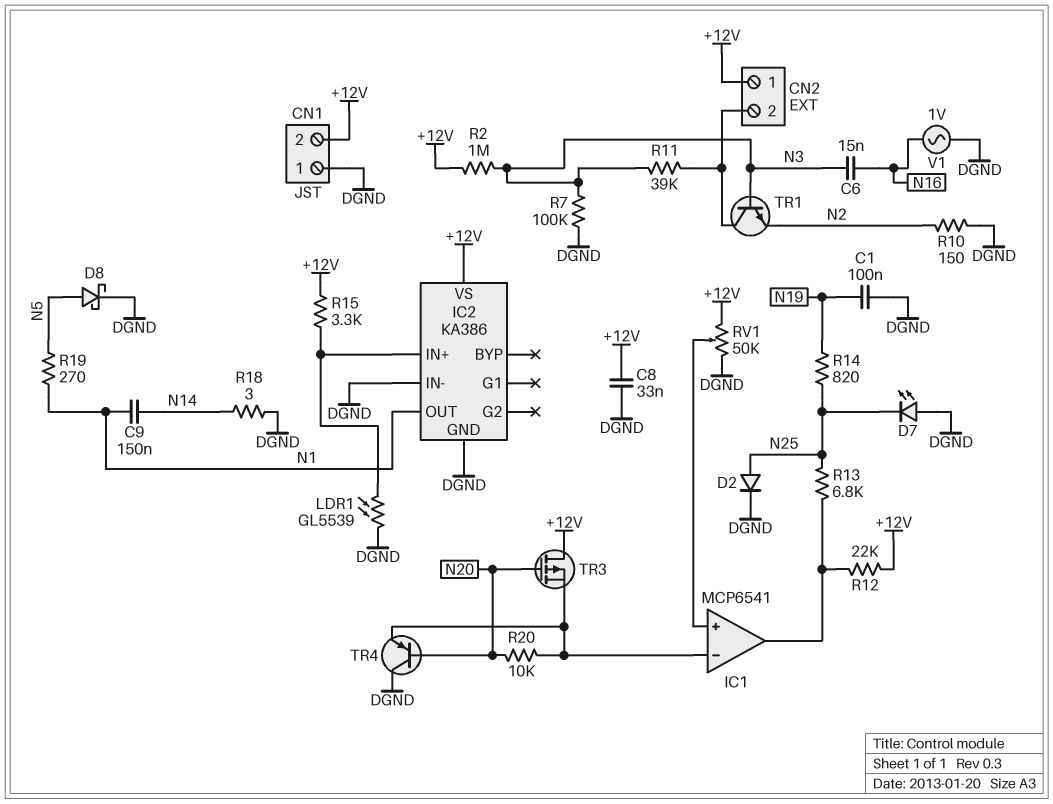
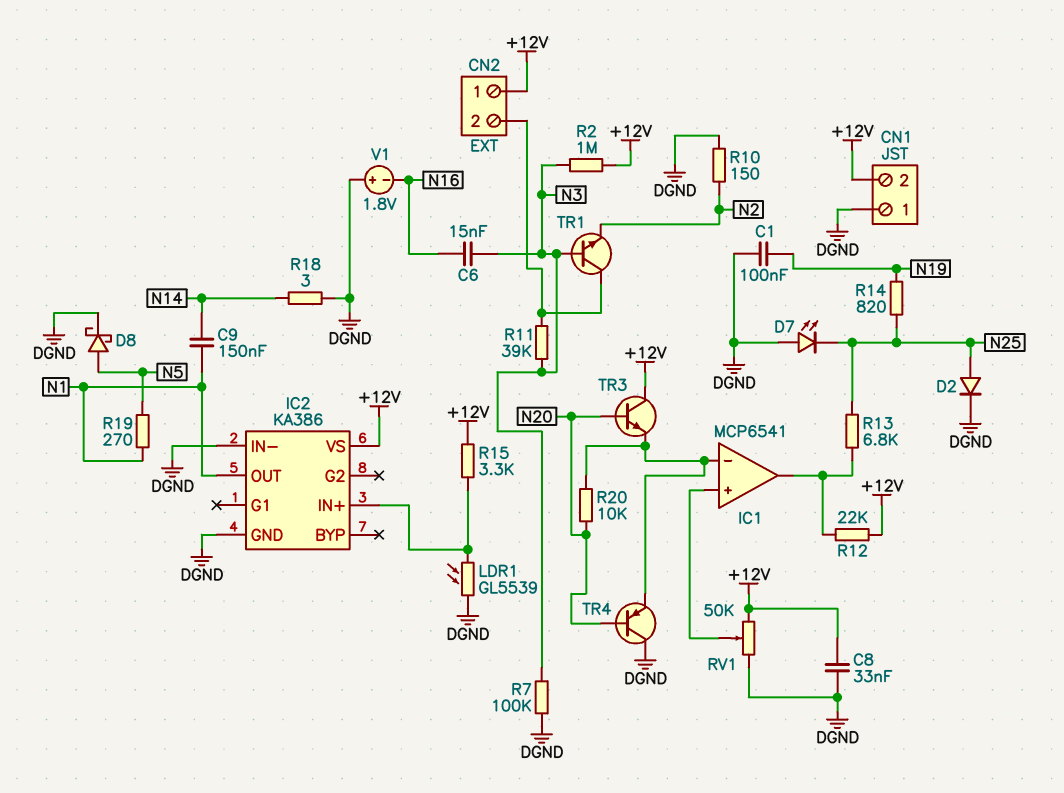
TR3: PMOS (G N20, D +12V, S IC1/in-) -> NPN (B N20, C +12V, E IC1/in-)
V1: AC 1V (DGND, N16) -> 1.8V (plus DGND, minus N16)

